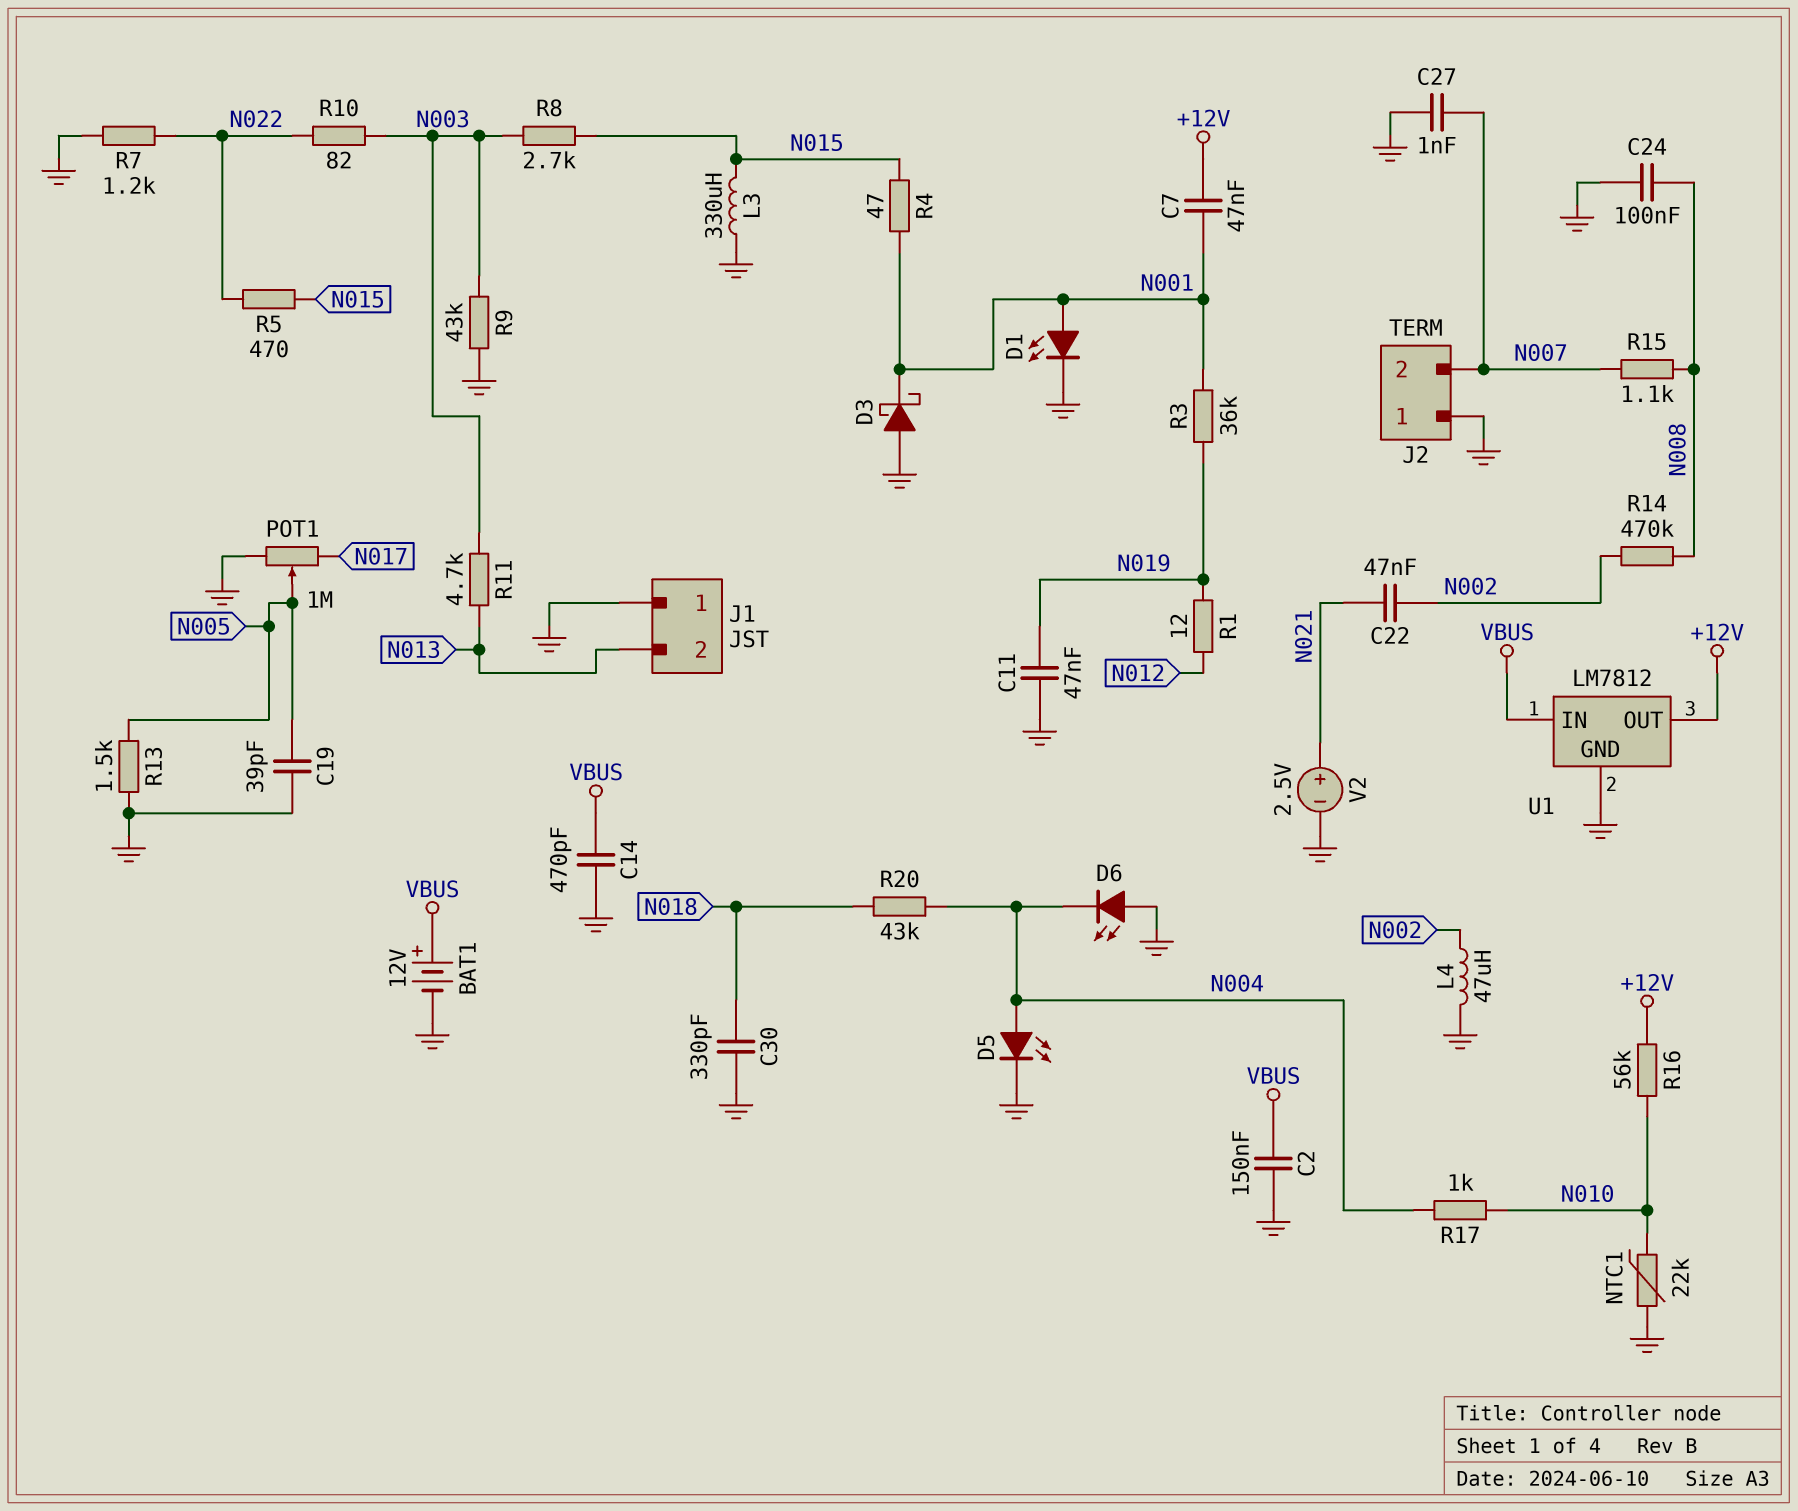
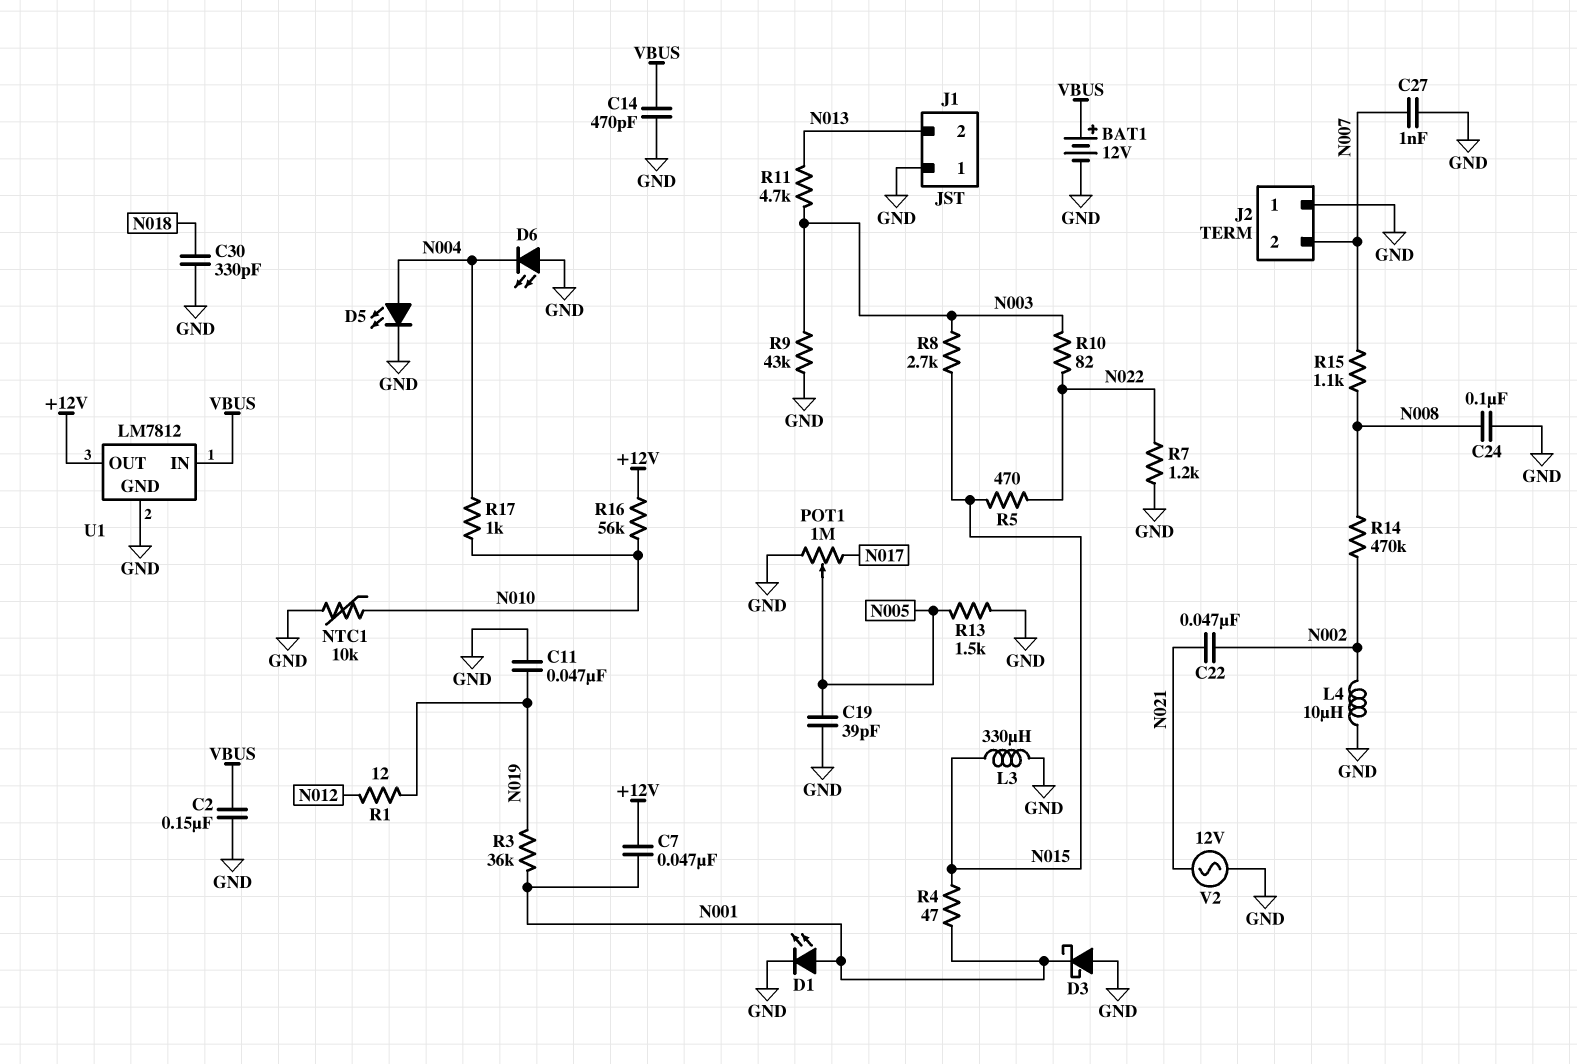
L4: 47uH (GND, N002) -> 10uH (GND, N002)
NTC1: 22k (GND, N010) -> 10k (GND, N010)
R20: 43k (N004, N018) -> none
V2: 2.5V (plus N021, minus GND) -> AC 12V (GND, N021)

